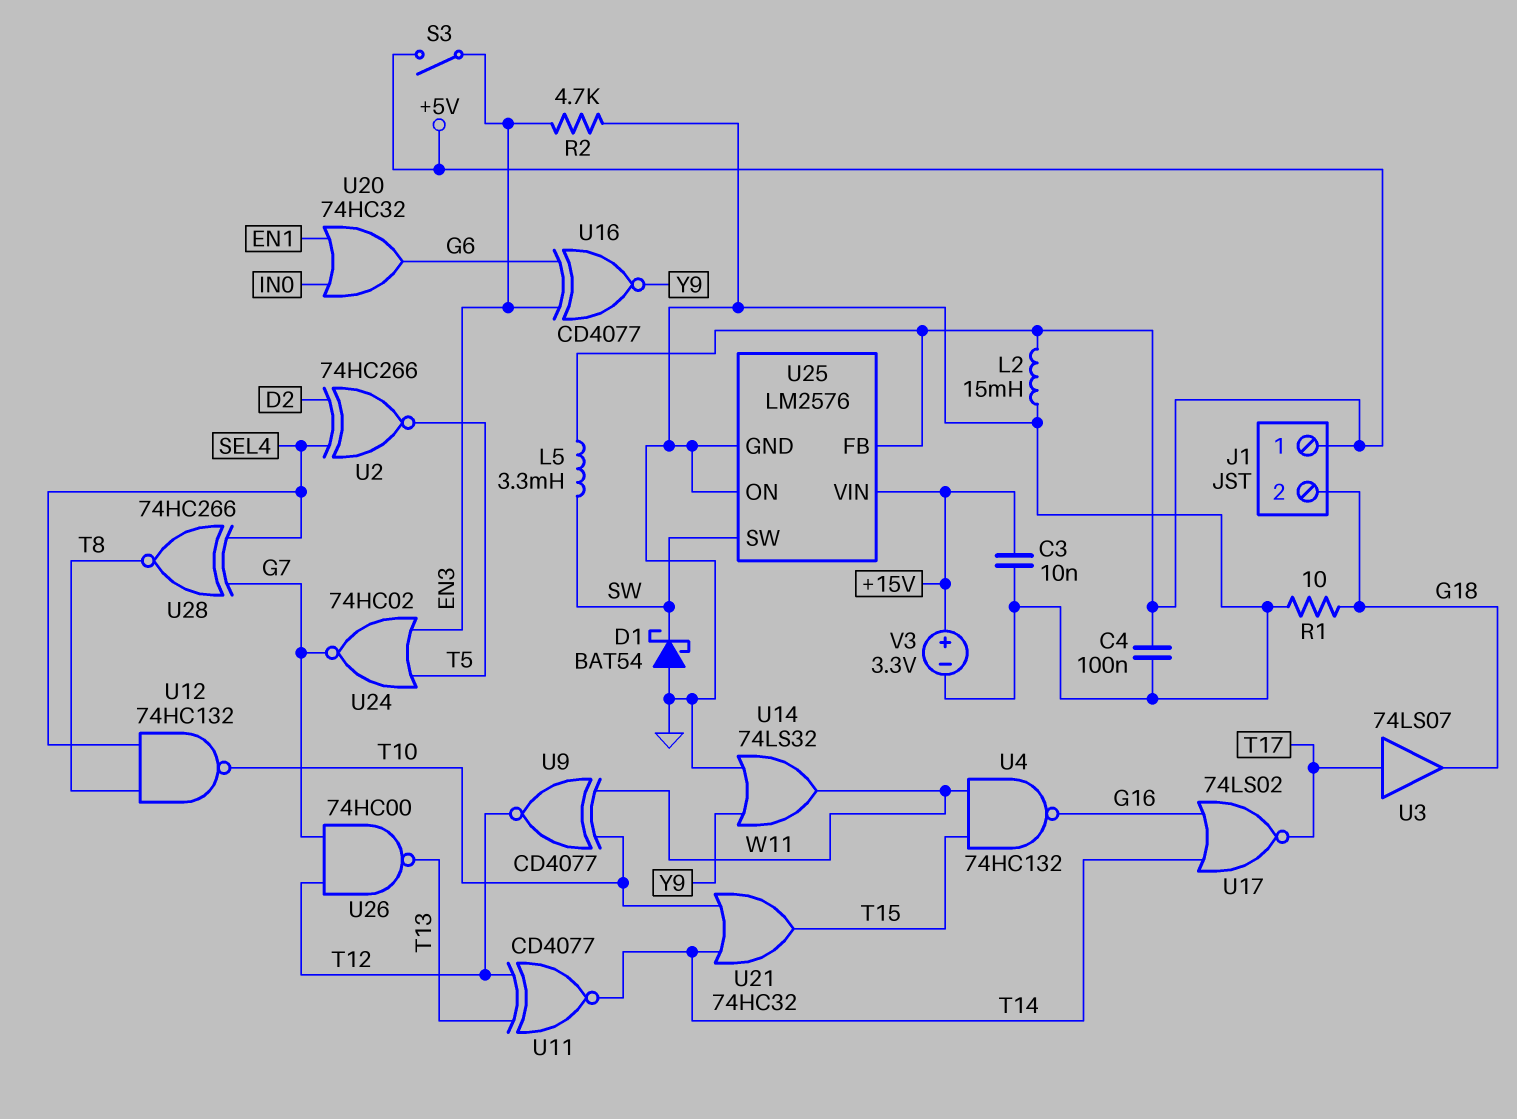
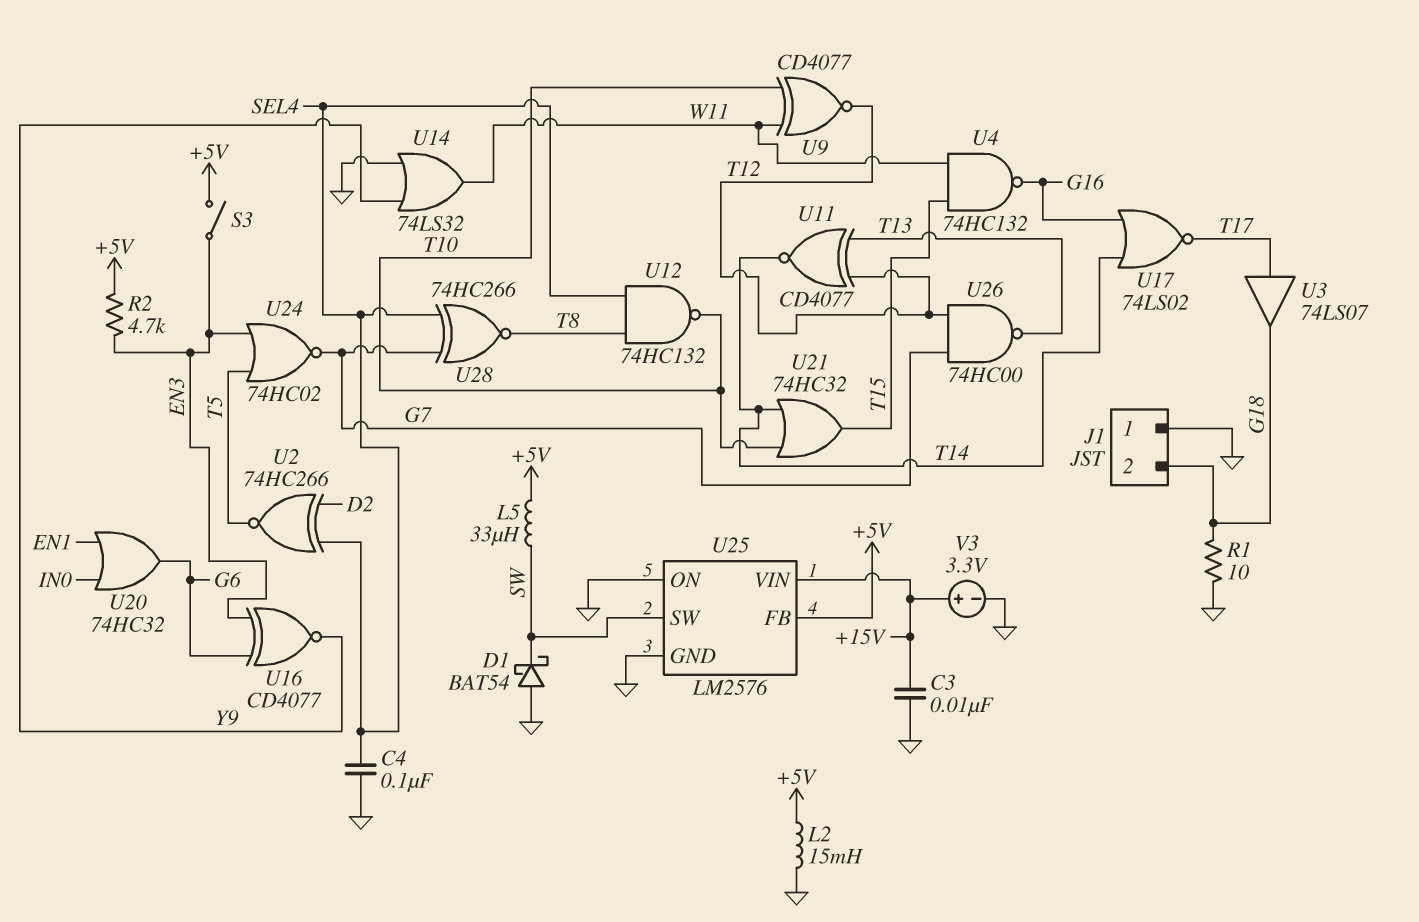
C4: 100nF (+5V, GND) -> 100nF (GND, SEL4)
J1 pin 1: +5V -> GND
L5: 3.3mH (+5V, SW) -> 33uH (+5V, SW)
R2: 4.7k (EN3, GND) -> 4.7k (+5V, EN3)

